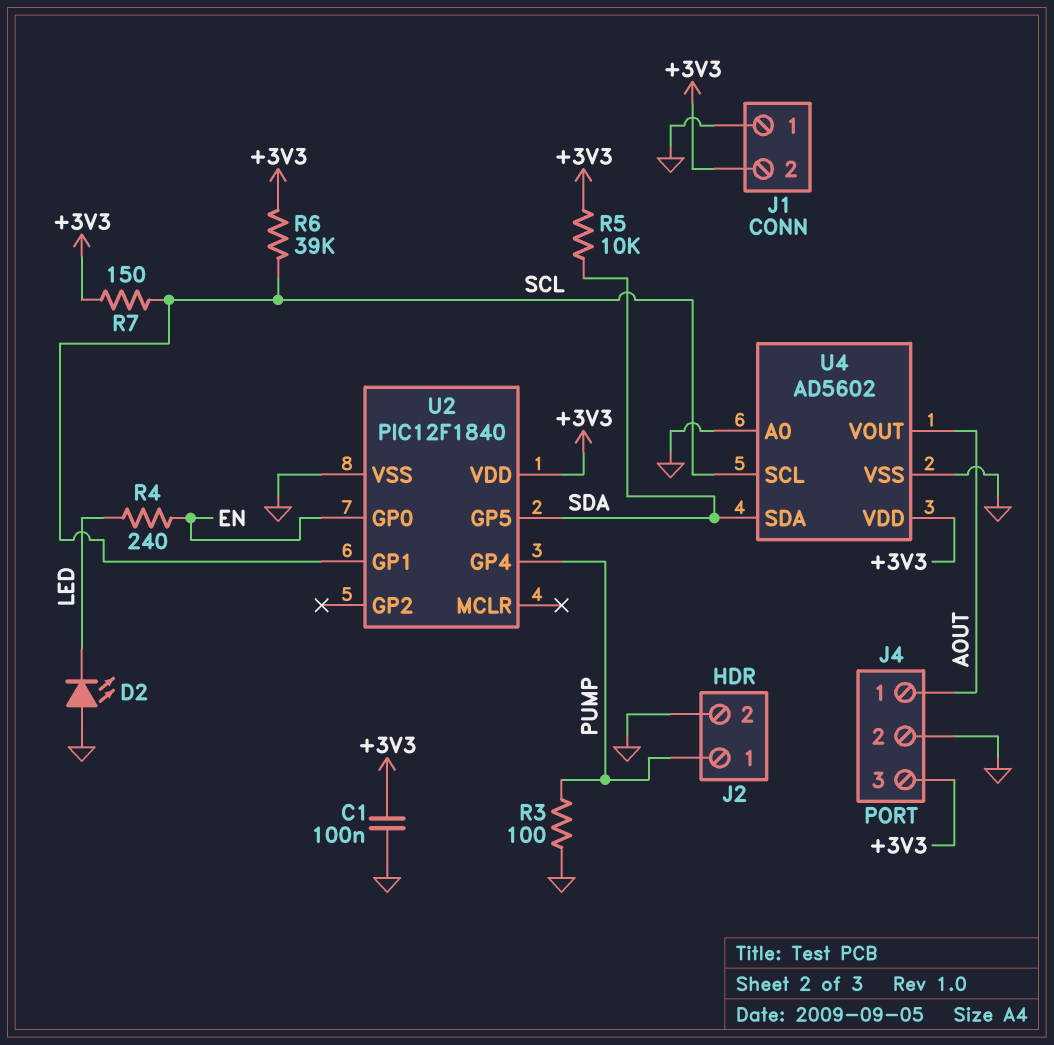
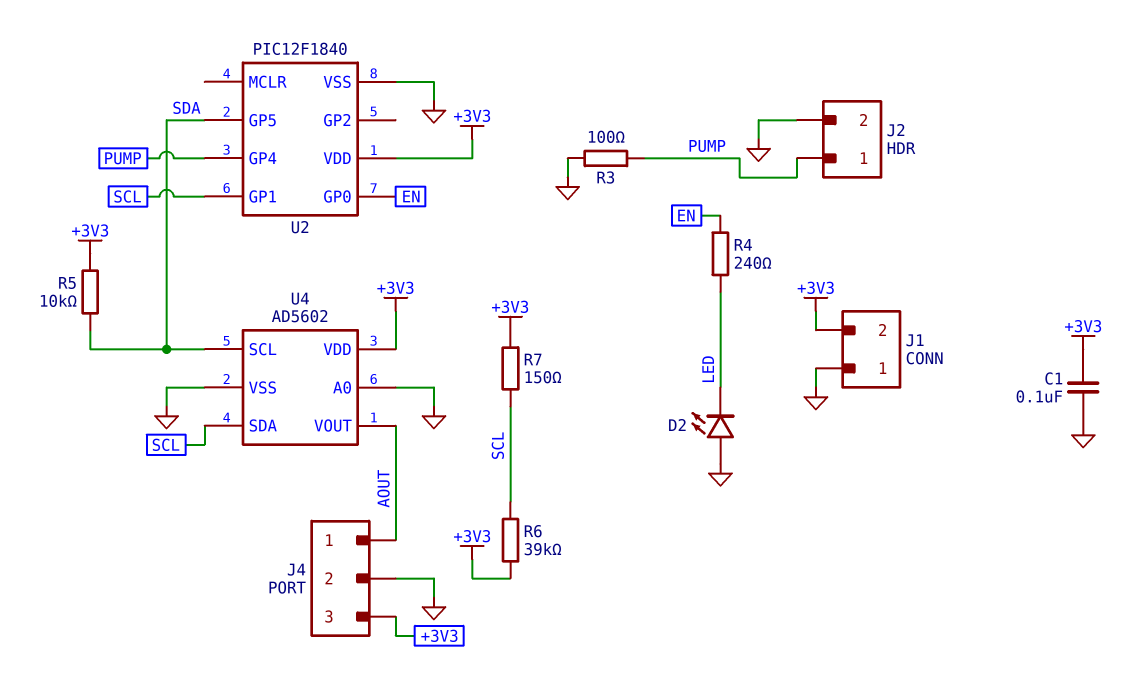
U4 pin SCL: SCL -> SDA
U4 pin SDA: SDA -> SCL

